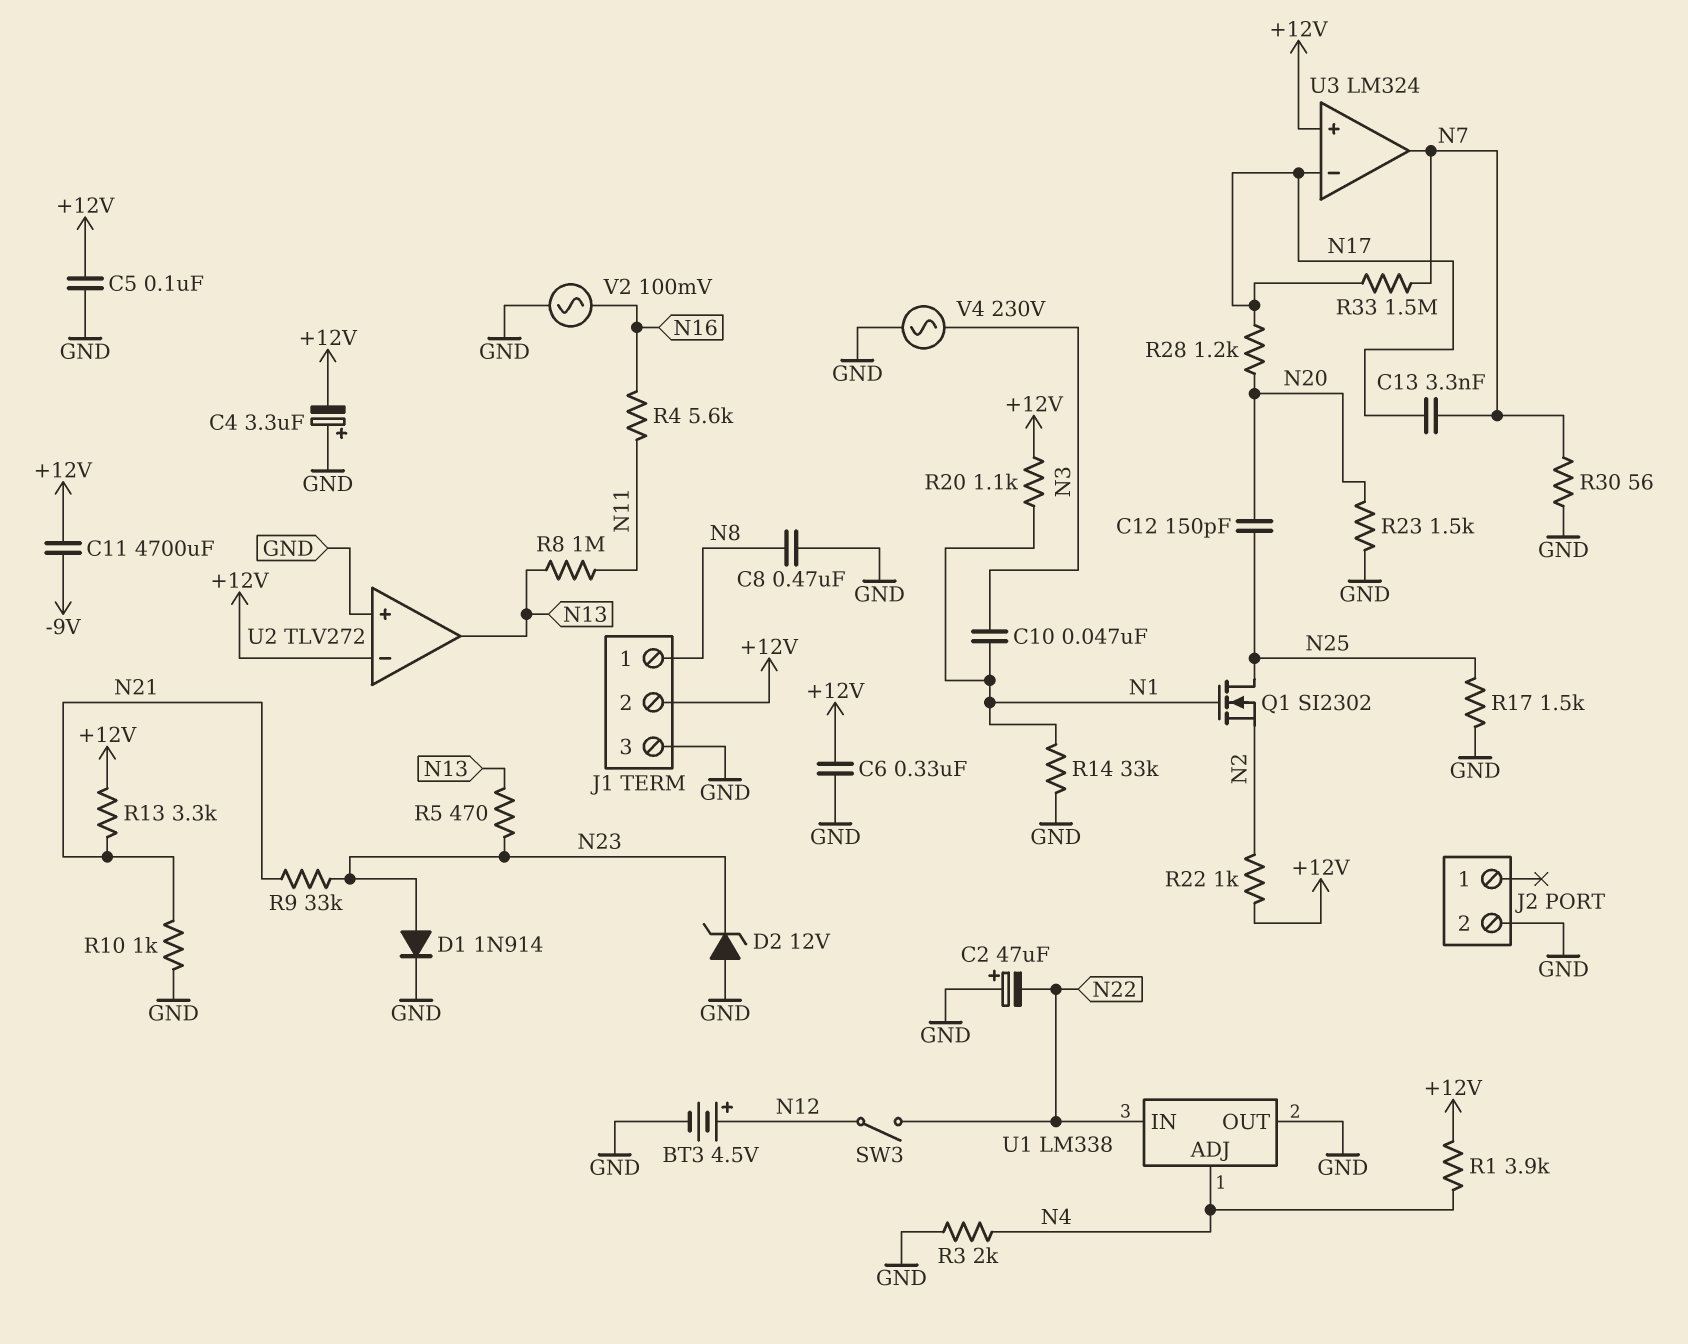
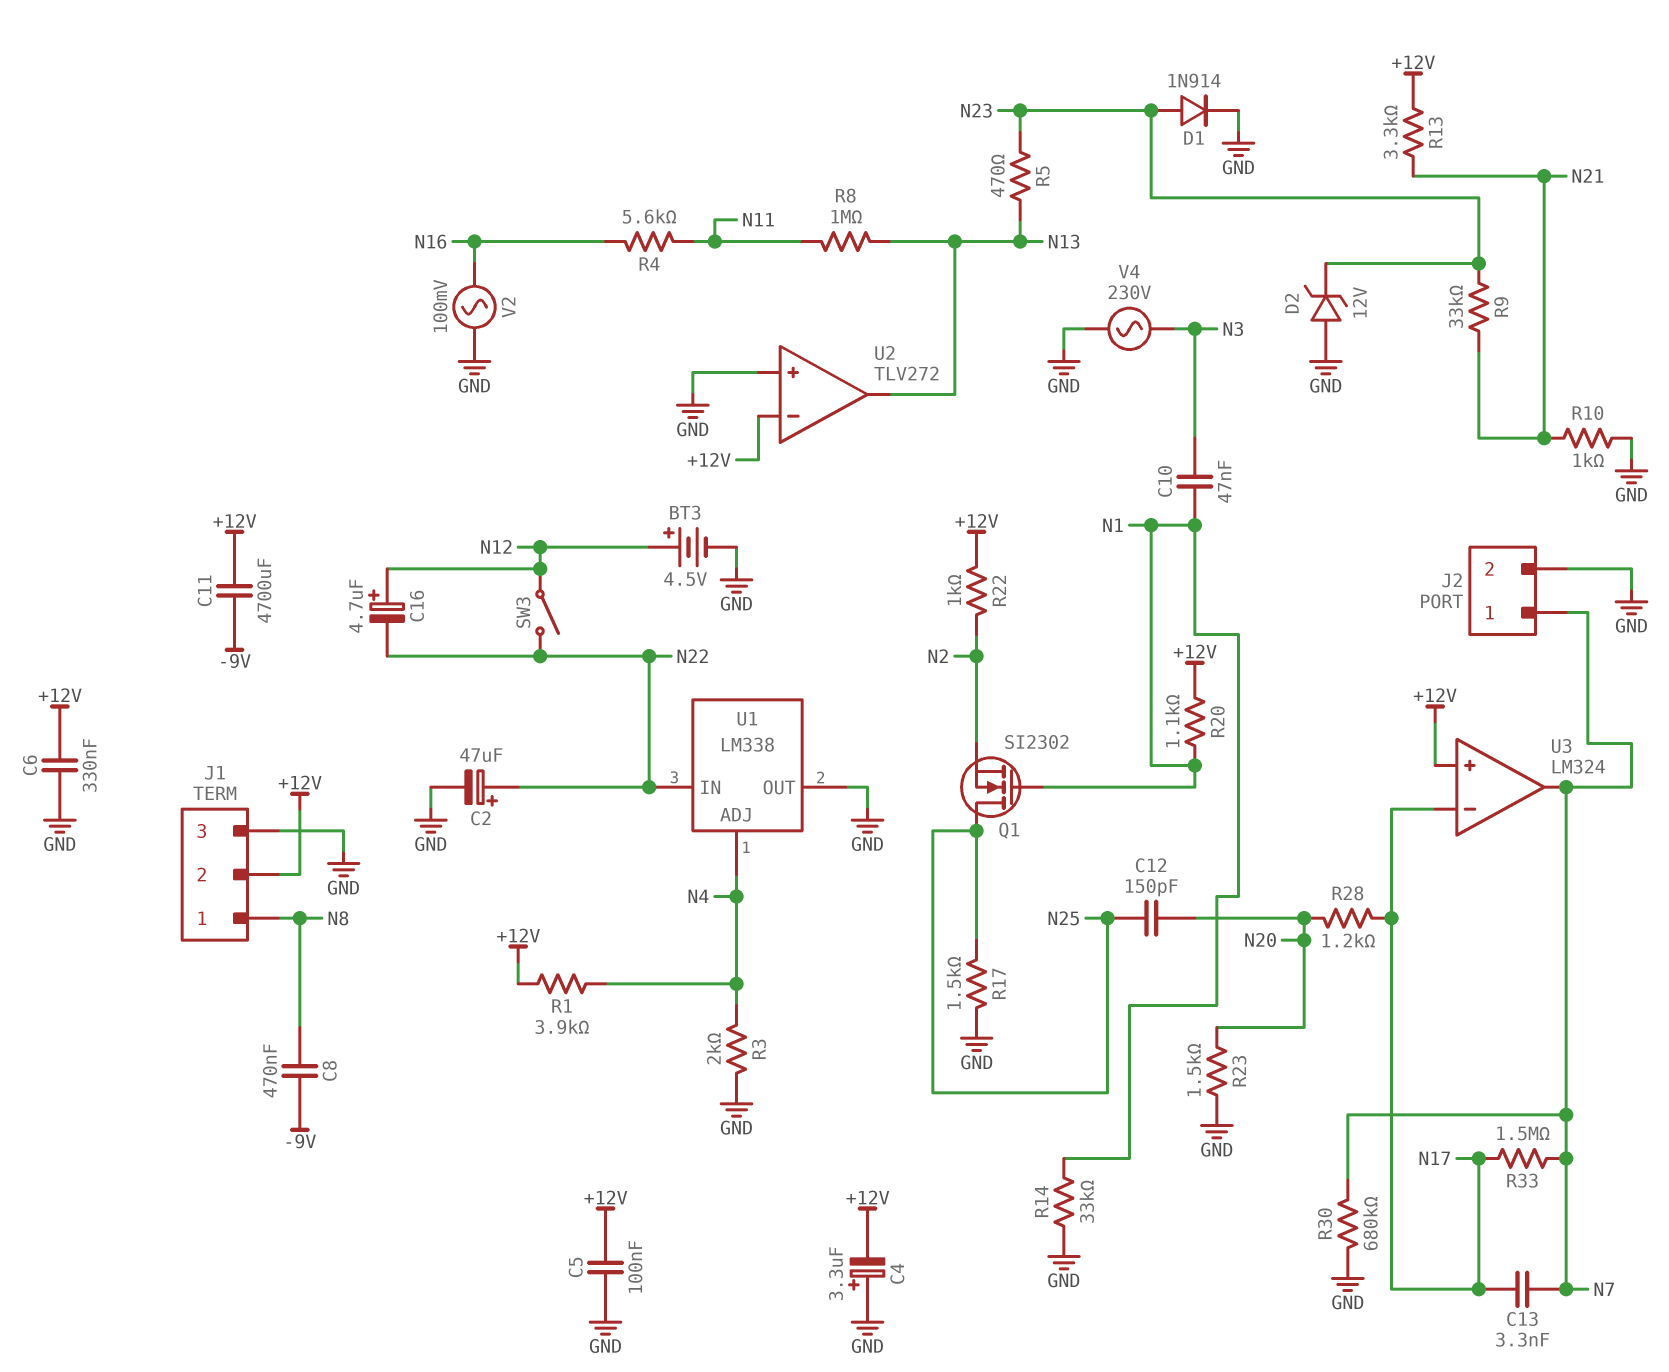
C2: 47uF (plus GND, minus N22) -> 47uF (plus N22, minus GND)
C8: 470nF (GND, N8) -> 470nF (-9V, N8)
C16: none -> 4.7uF (plus N12, minus N22)
J2 pin 1: none -> N7
R30: 56 (GND, N7) -> 680k (GND, N7)

